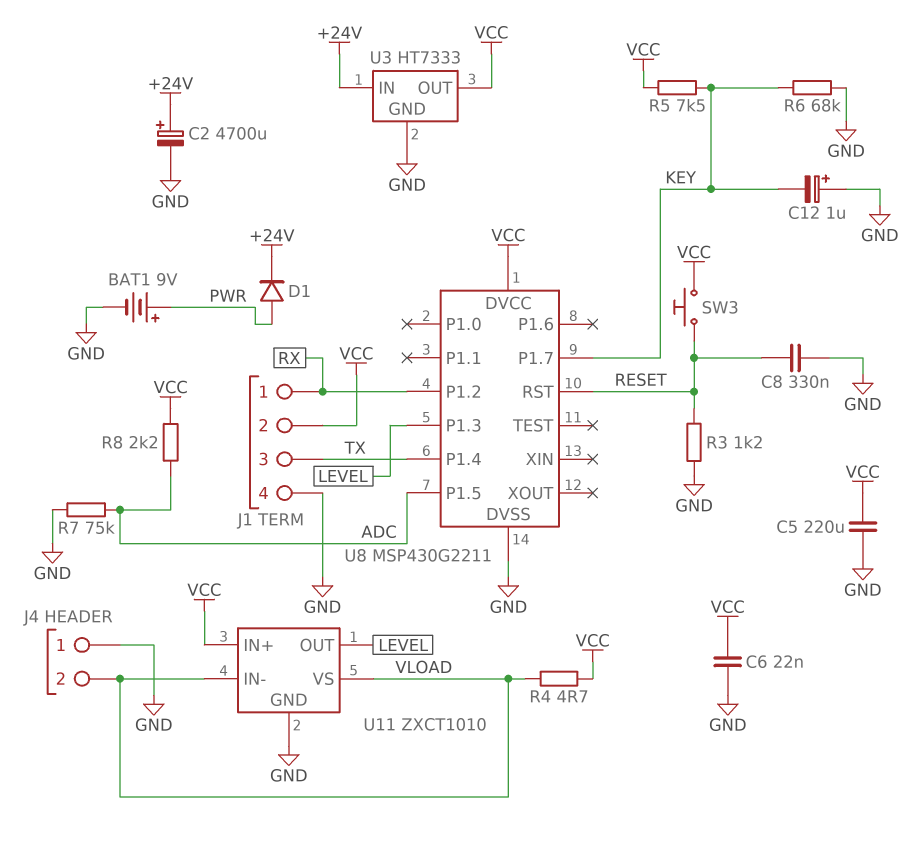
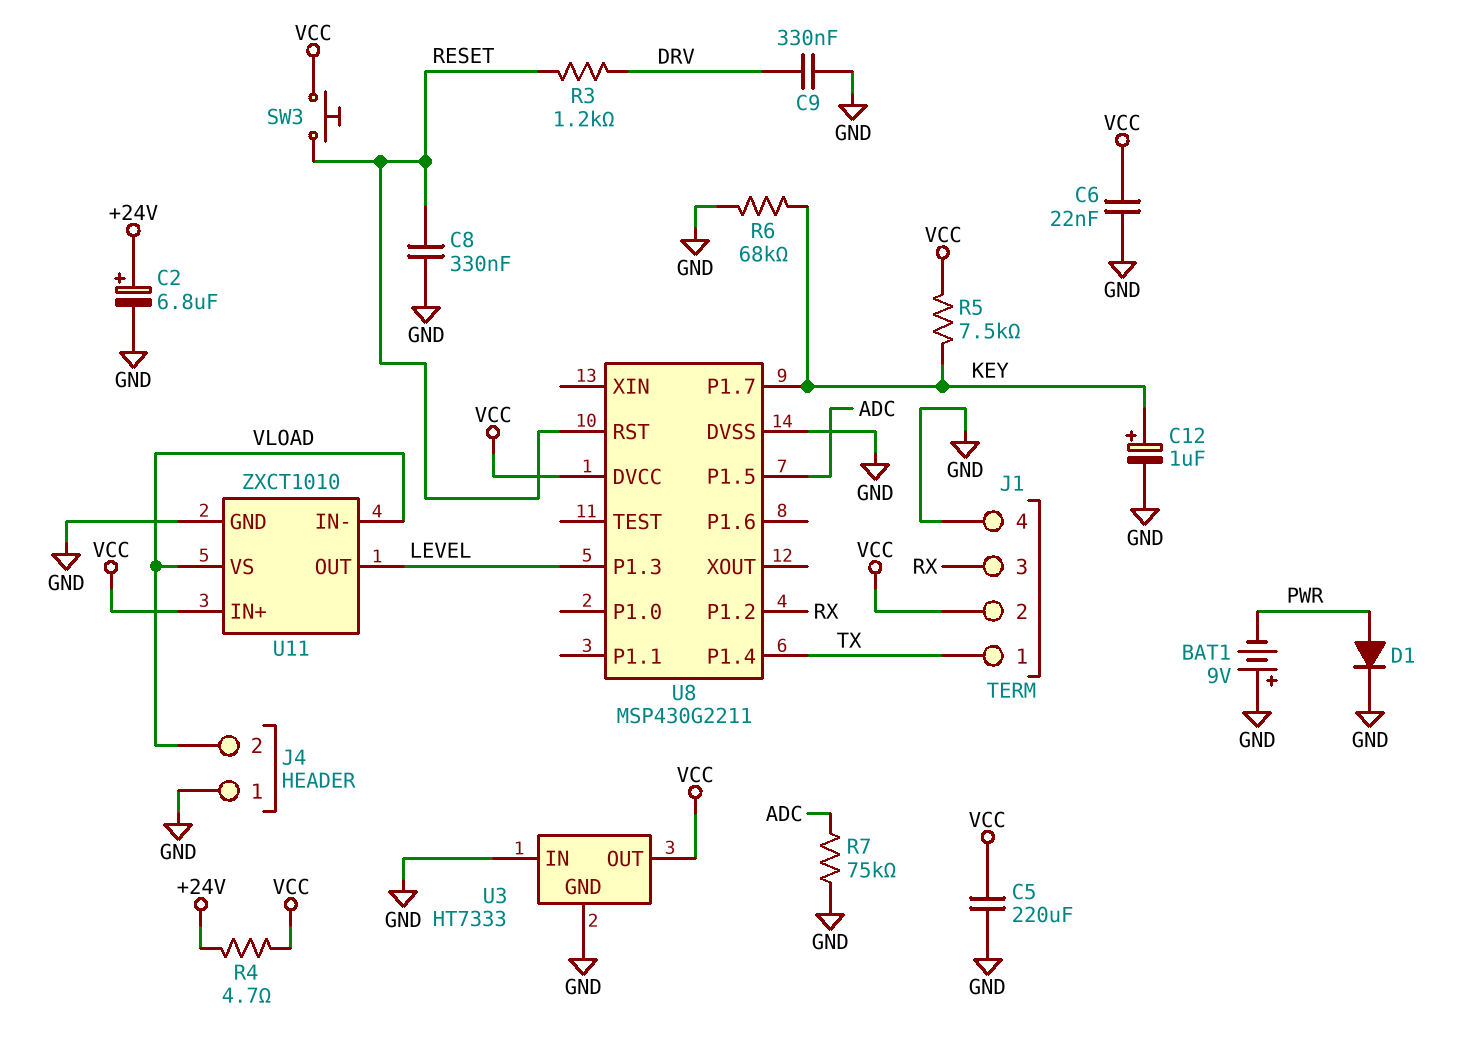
BAT1: 9V (plus PWR, minus GND) -> 9V (plus GND, minus PWR)
C2: 4700uF (plus +24V, minus GND) -> 6.8uF (plus +24V, minus GND)
C9: none -> 330nF (DRV, GND)
C12: 1uF (plus GND, minus KEY) -> 1uF (plus KEY, minus GND)
D1: diode (A PWR, K +24V) -> diode (A PWR, K GND)
J1 pin 1: RX -> TX
J1 pin 3: TX -> RX
R3: 1.2k (GND, RESET) -> 1.2k (DRV, RESET)
R4: 4.7 (VCC, VLOAD) -> 4.7 (+24V, VCC)
R8: 2.2k (ADC, VCC) -> none
U3 pin IN: +24V -> GND

